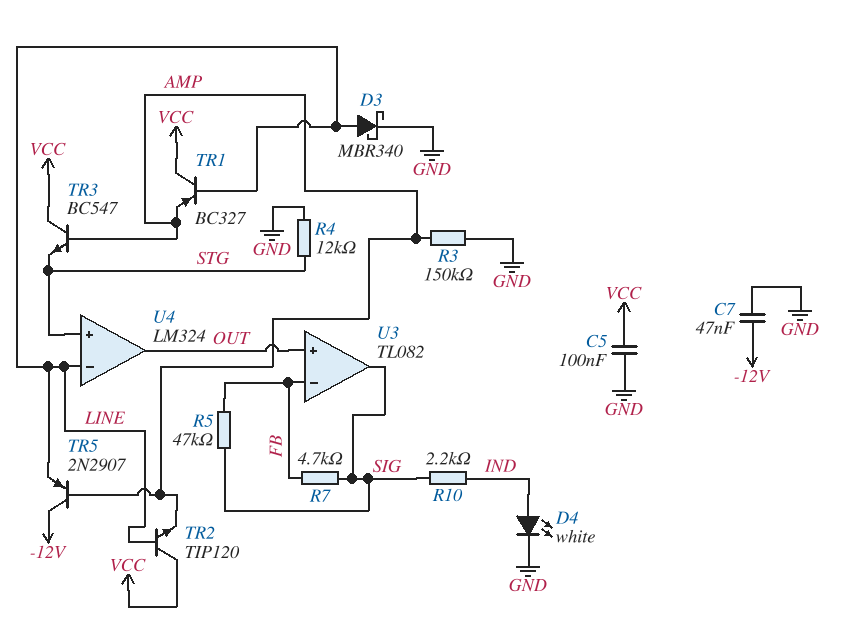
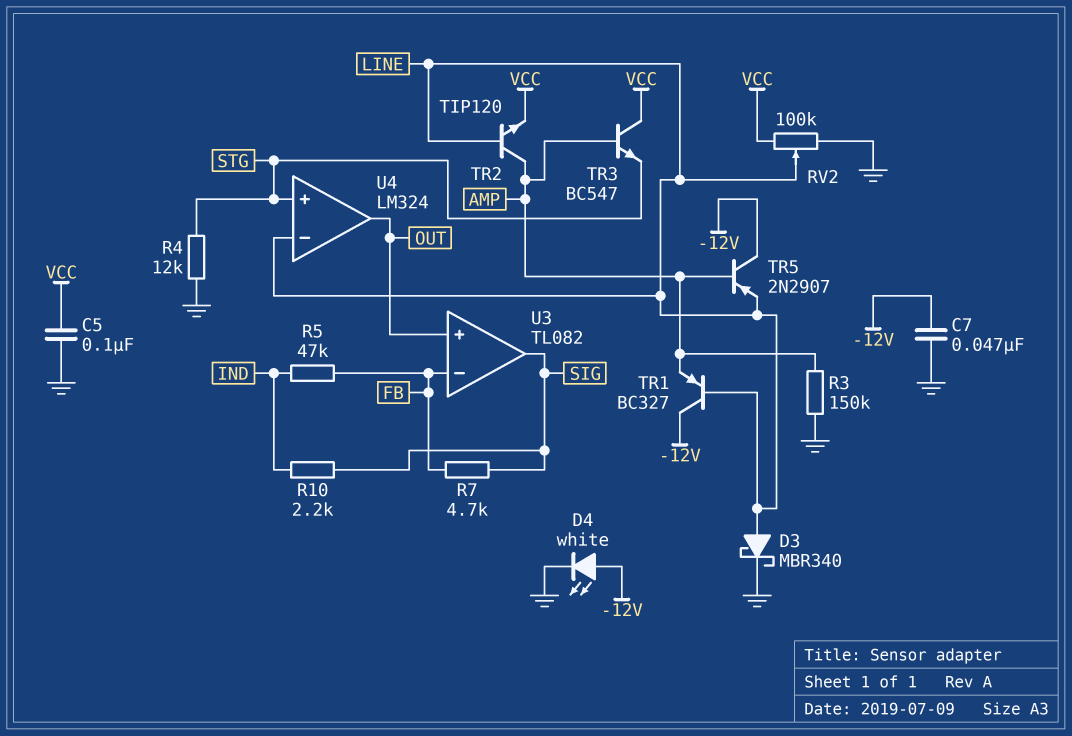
D4: LED white (A IND, K GND) -> LED white (A -12V, K GND)
R5: 47k (FB, SIG) -> 47k (FB, IND)
RV2: none -> 100k (GND, VCC, wiper LINE)
TR1: PNP BC327 (B LINE, C VCC, E AMP) -> PNP BC327 (B LINE, C -12V, E AMP)
TR2: NPN TIP120 (B LINE, C VCC, E AMP) -> NPN TIP120 (B LINE, C AMP, E VCC)

